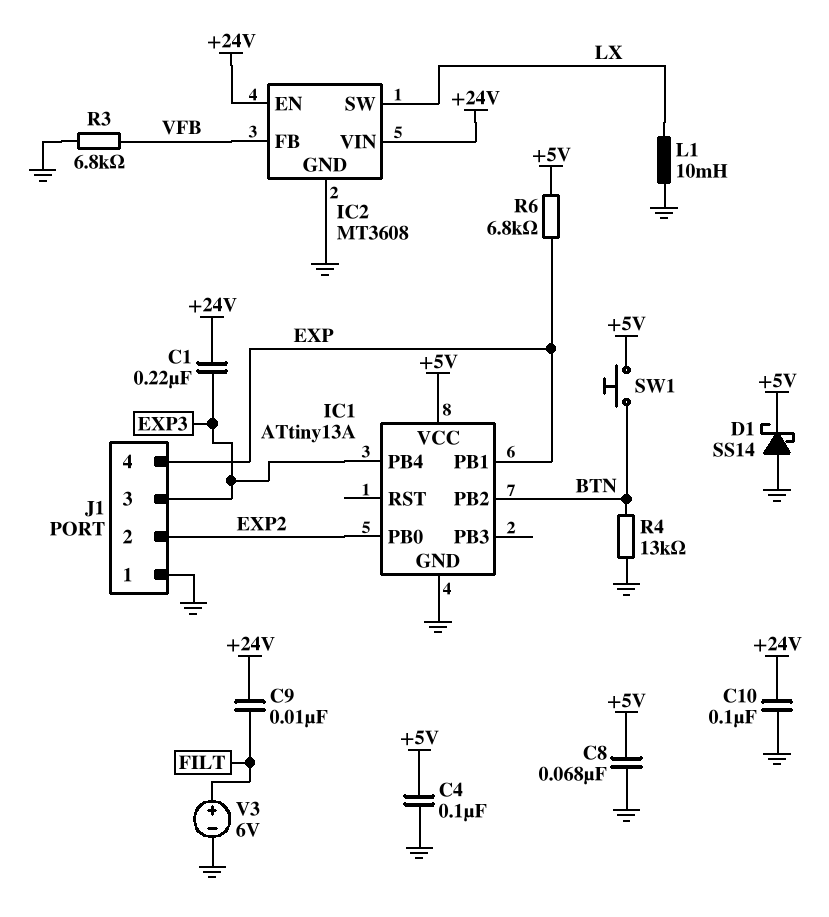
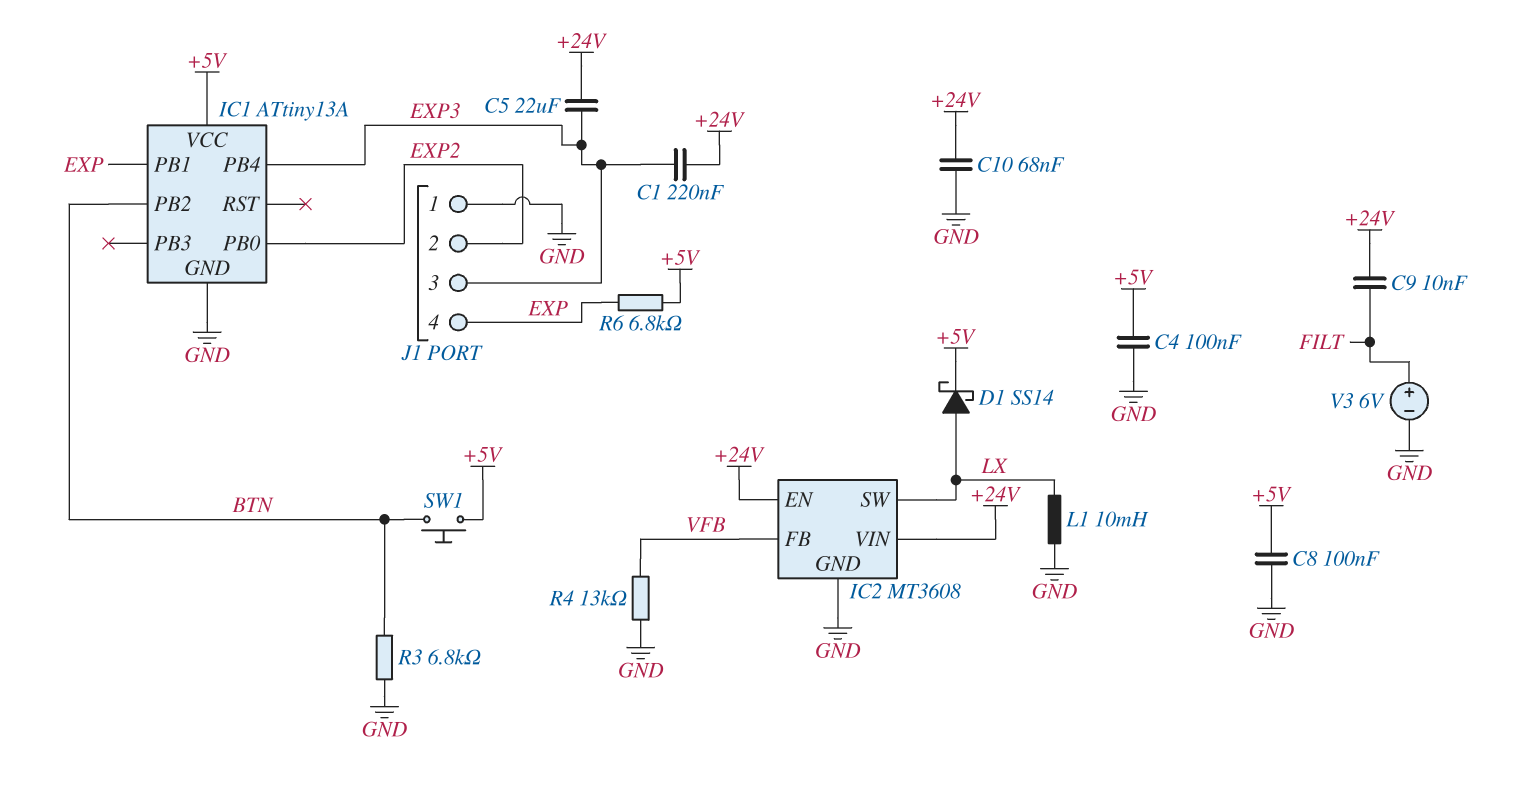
C5: none -> 22uF (+24V, EXP3)
C8: 68nF (+5V, GND) -> 100nF (+5V, GND)
C10: 100nF (+24V, GND) -> 68nF (+24V, GND)
D1: schottky SS14 (A GND, K +5V) -> schottky SS14 (A LX, K +5V)
R3: 6.8k (GND, VFB) -> 6.8k (BTN, GND)
R4: 13k (BTN, GND) -> 13k (GND, VFB)

